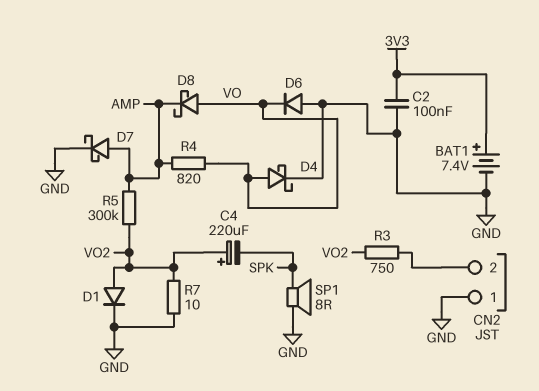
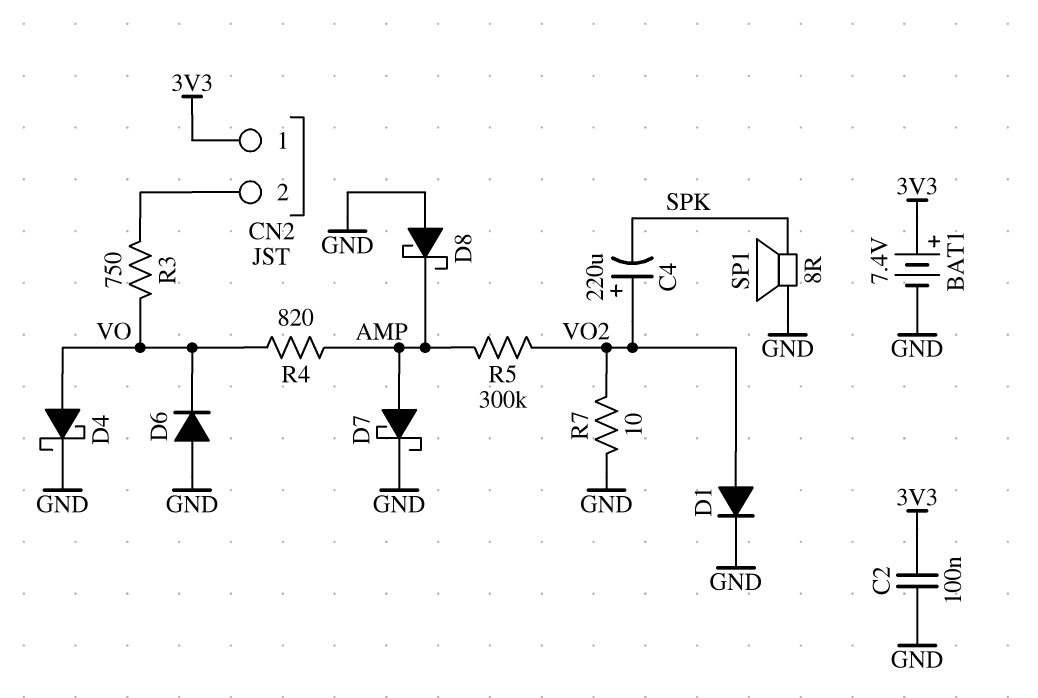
CN2 pin 1: GND -> 3V3
D8: schottky (A VO, K AMP) -> schottky (A GND, K AMP)
R3: 750 (CN2/2, VO2) -> 750 (CN2/2, VO)

